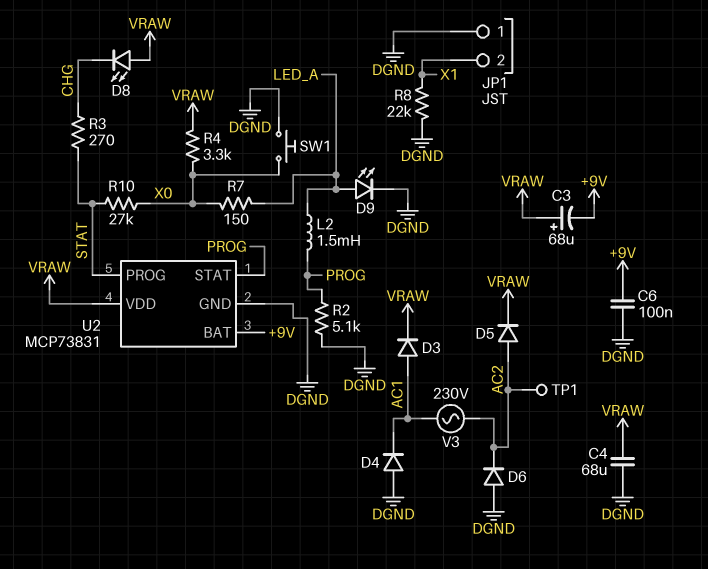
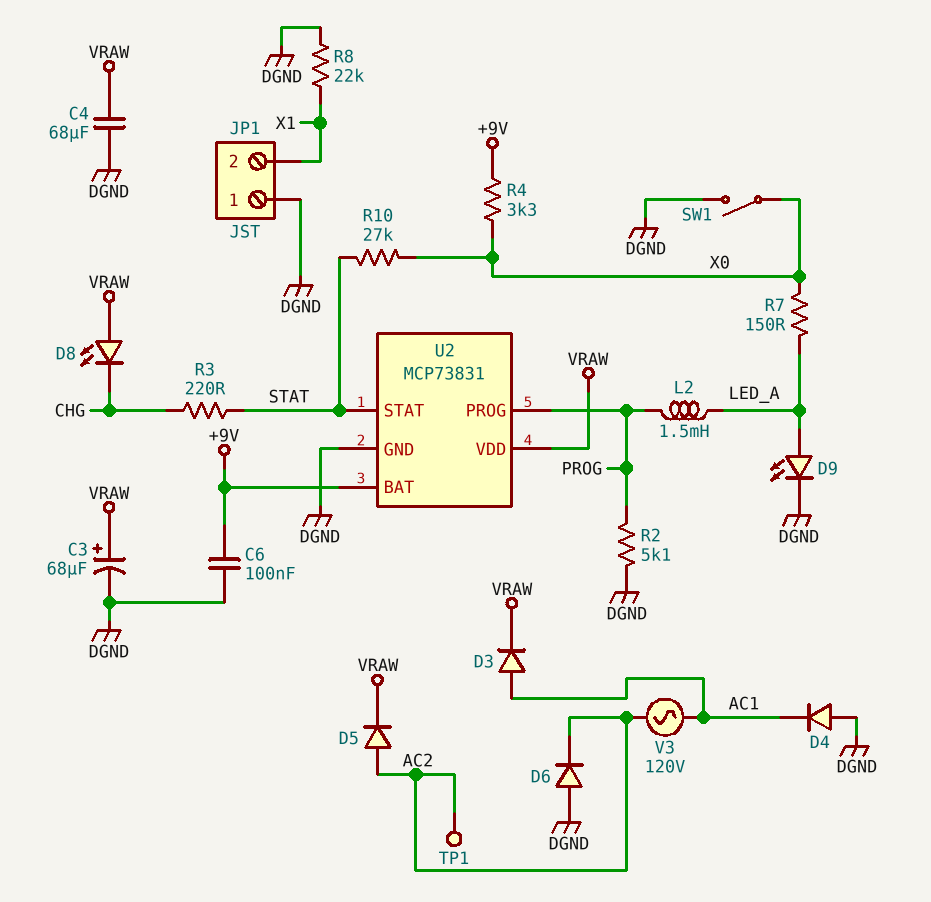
C3: 68uF (plus VRAW, minus +9V) -> 68uF (plus VRAW, minus DGND)
R3: 270 (CHG, STAT) -> 220 (CHG, STAT)
R4: 3.3k (VRAW, X0) -> 3.3k (+9V, X0)
SW1: button (DGND, X0) -> switch (DGND, X0)
U2 pin PROG: STAT -> PROG
U2 pin STAT: PROG -> STAT
V3: AC 230V (AC1, AC2) -> AC 120V (AC1, AC2)

